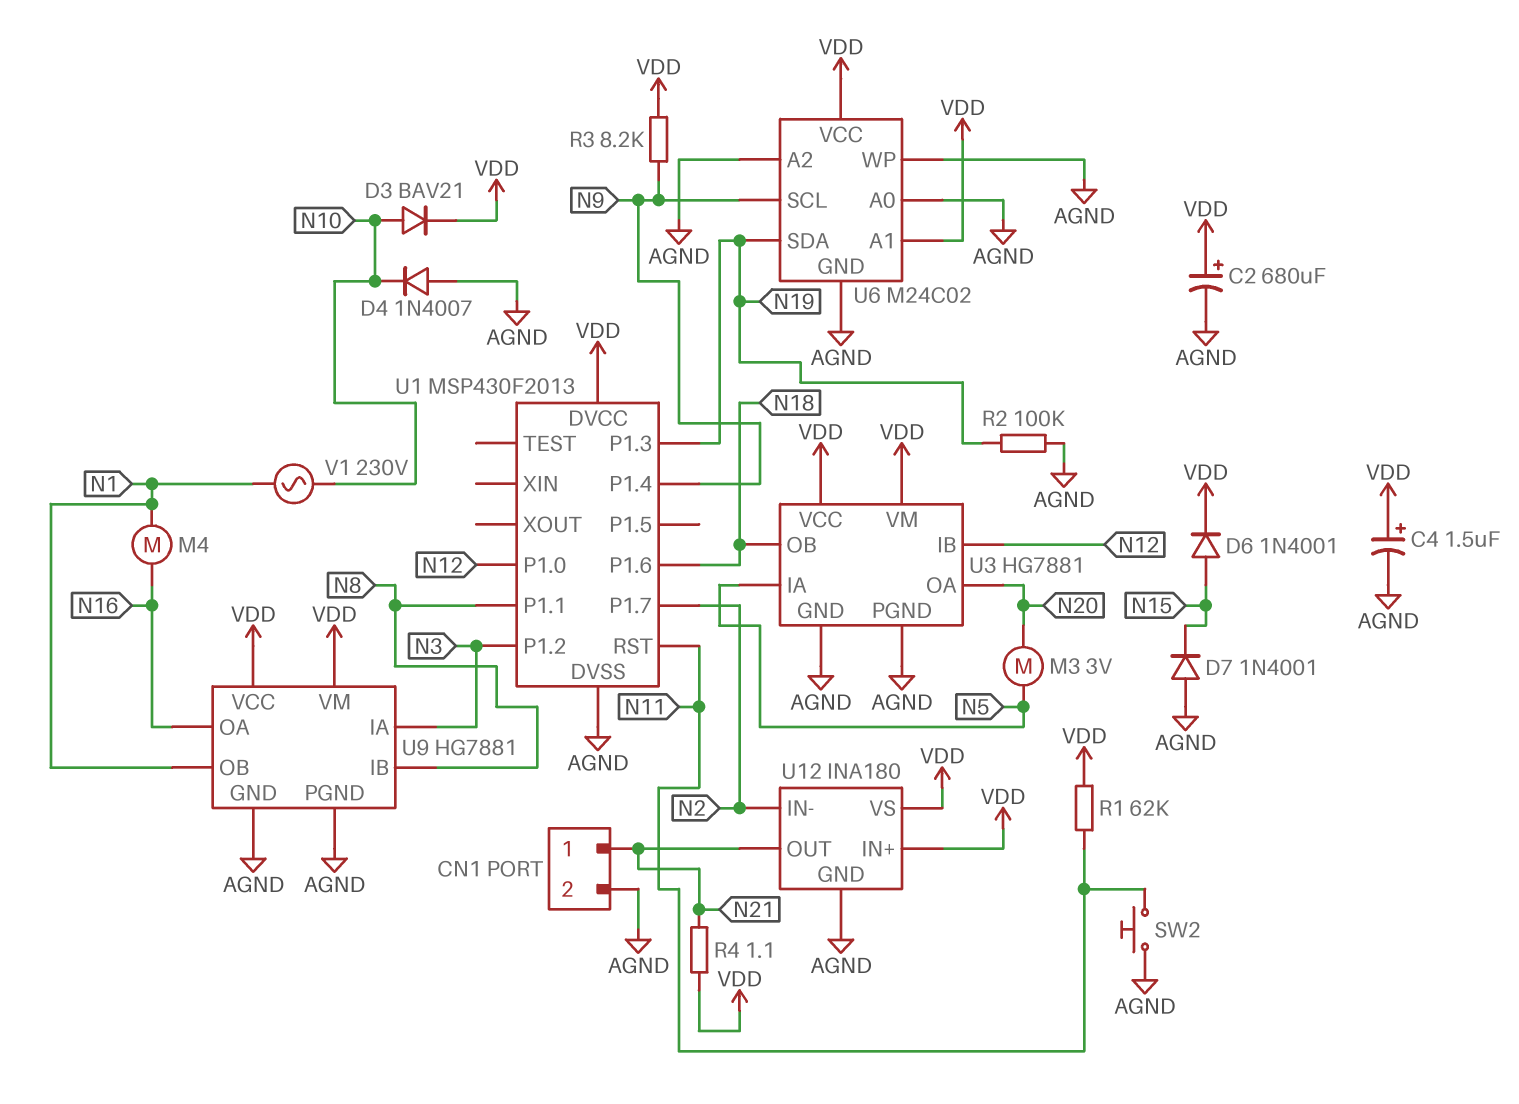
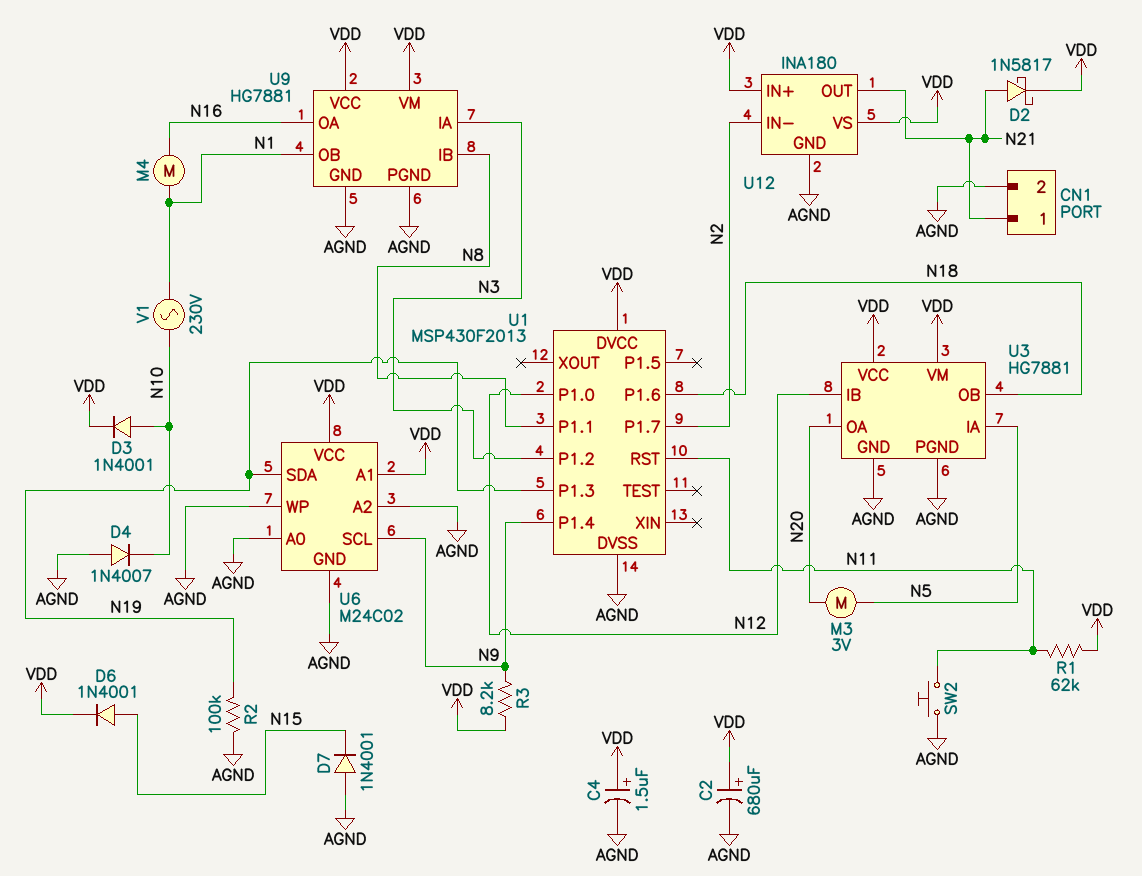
D2: none -> schottky 1N5817 (A N21, K VDD)
D3: diode BAV21 (A N10, K VDD) -> diode 1N4001 (A N10, K VDD)
R4: 1.1 (N21, VDD) -> none

